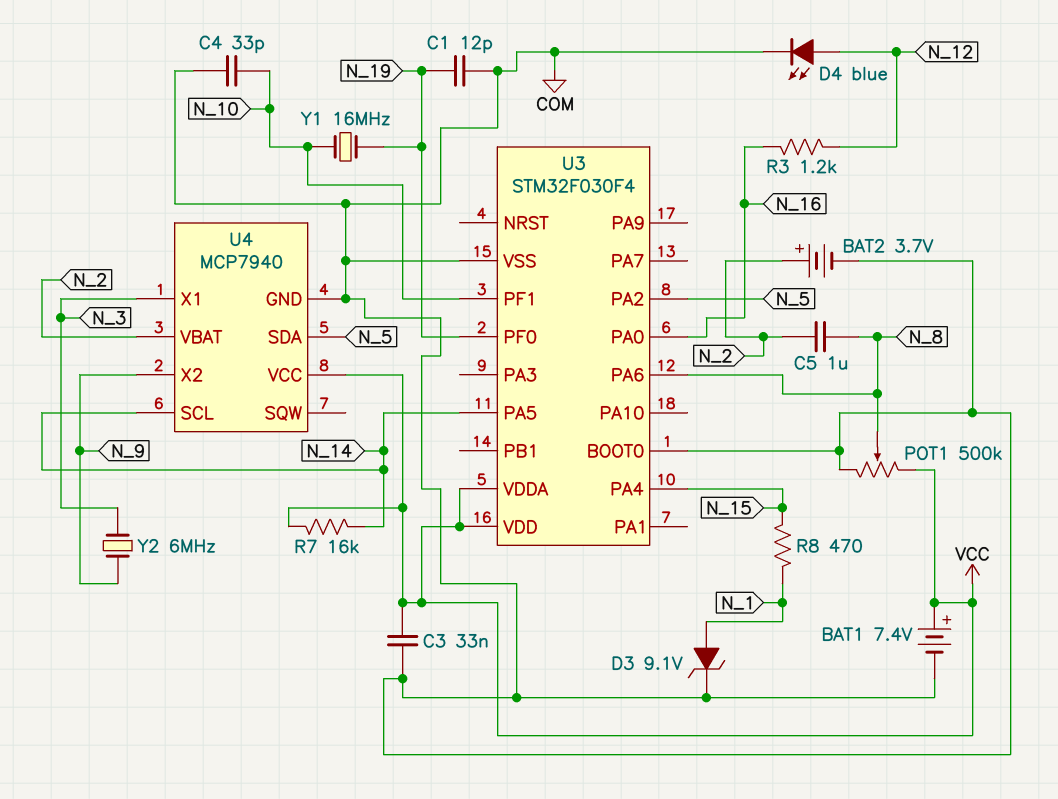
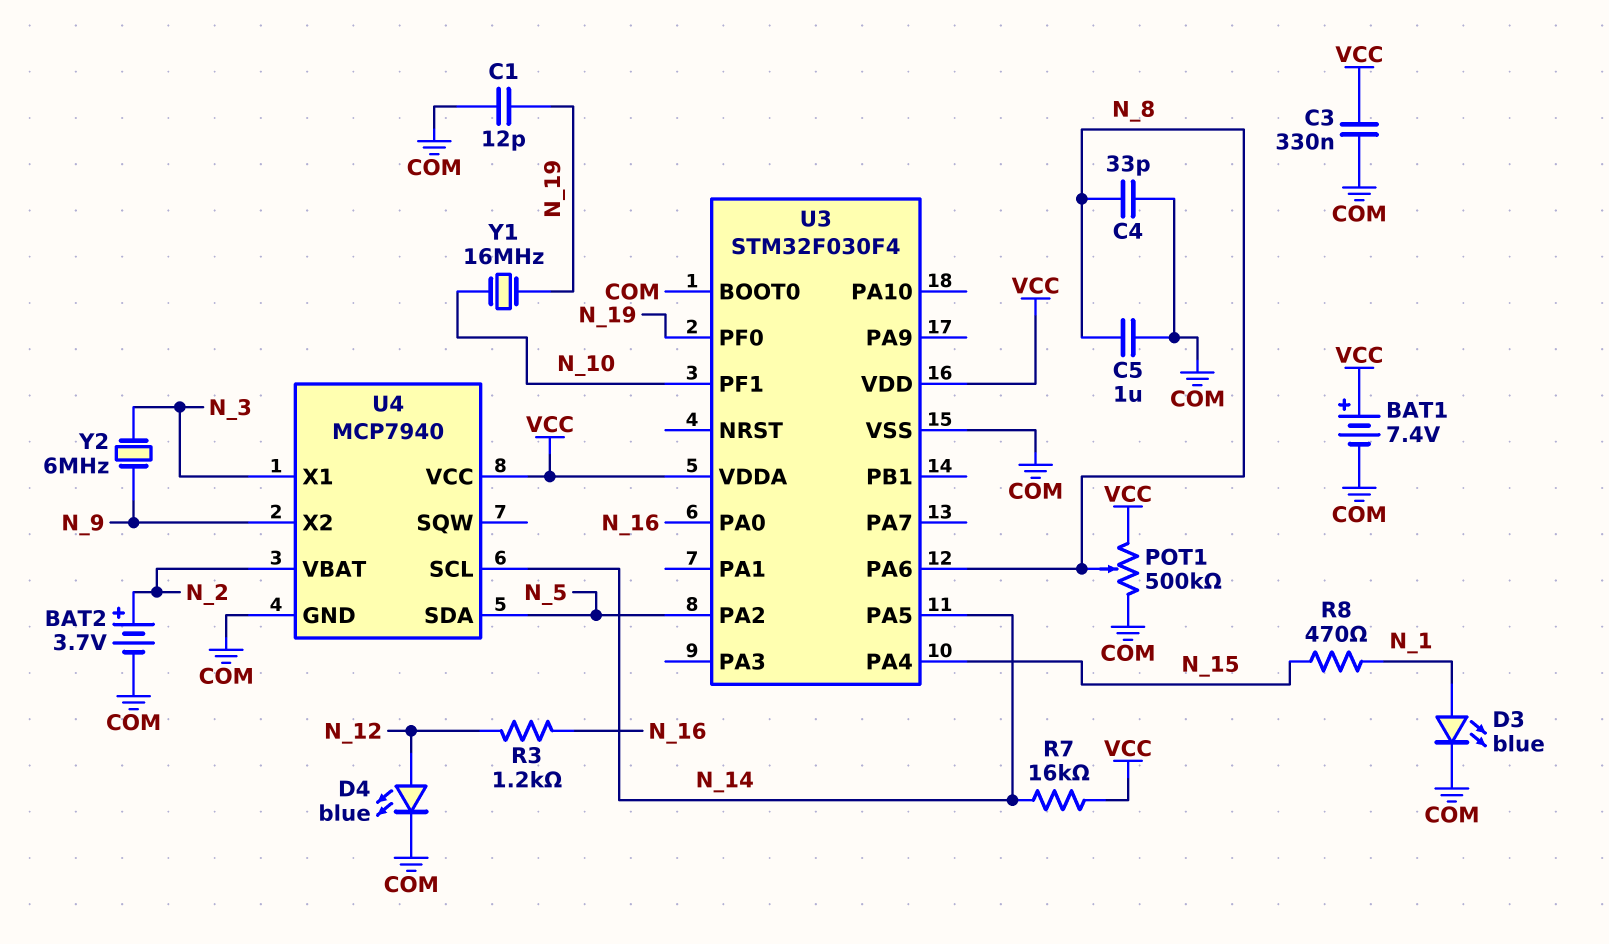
C3: 33nF (COM, VCC) -> 330nF (COM, VCC)
C4: 33pF (COM, N_10) -> 33pF (COM, N_8)
C5: 1uF (N_2, N_8) -> 1uF (COM, N_8)
D3: zener 9.1V (A N_1, K COM) -> LED blue (A N_1, K COM)

